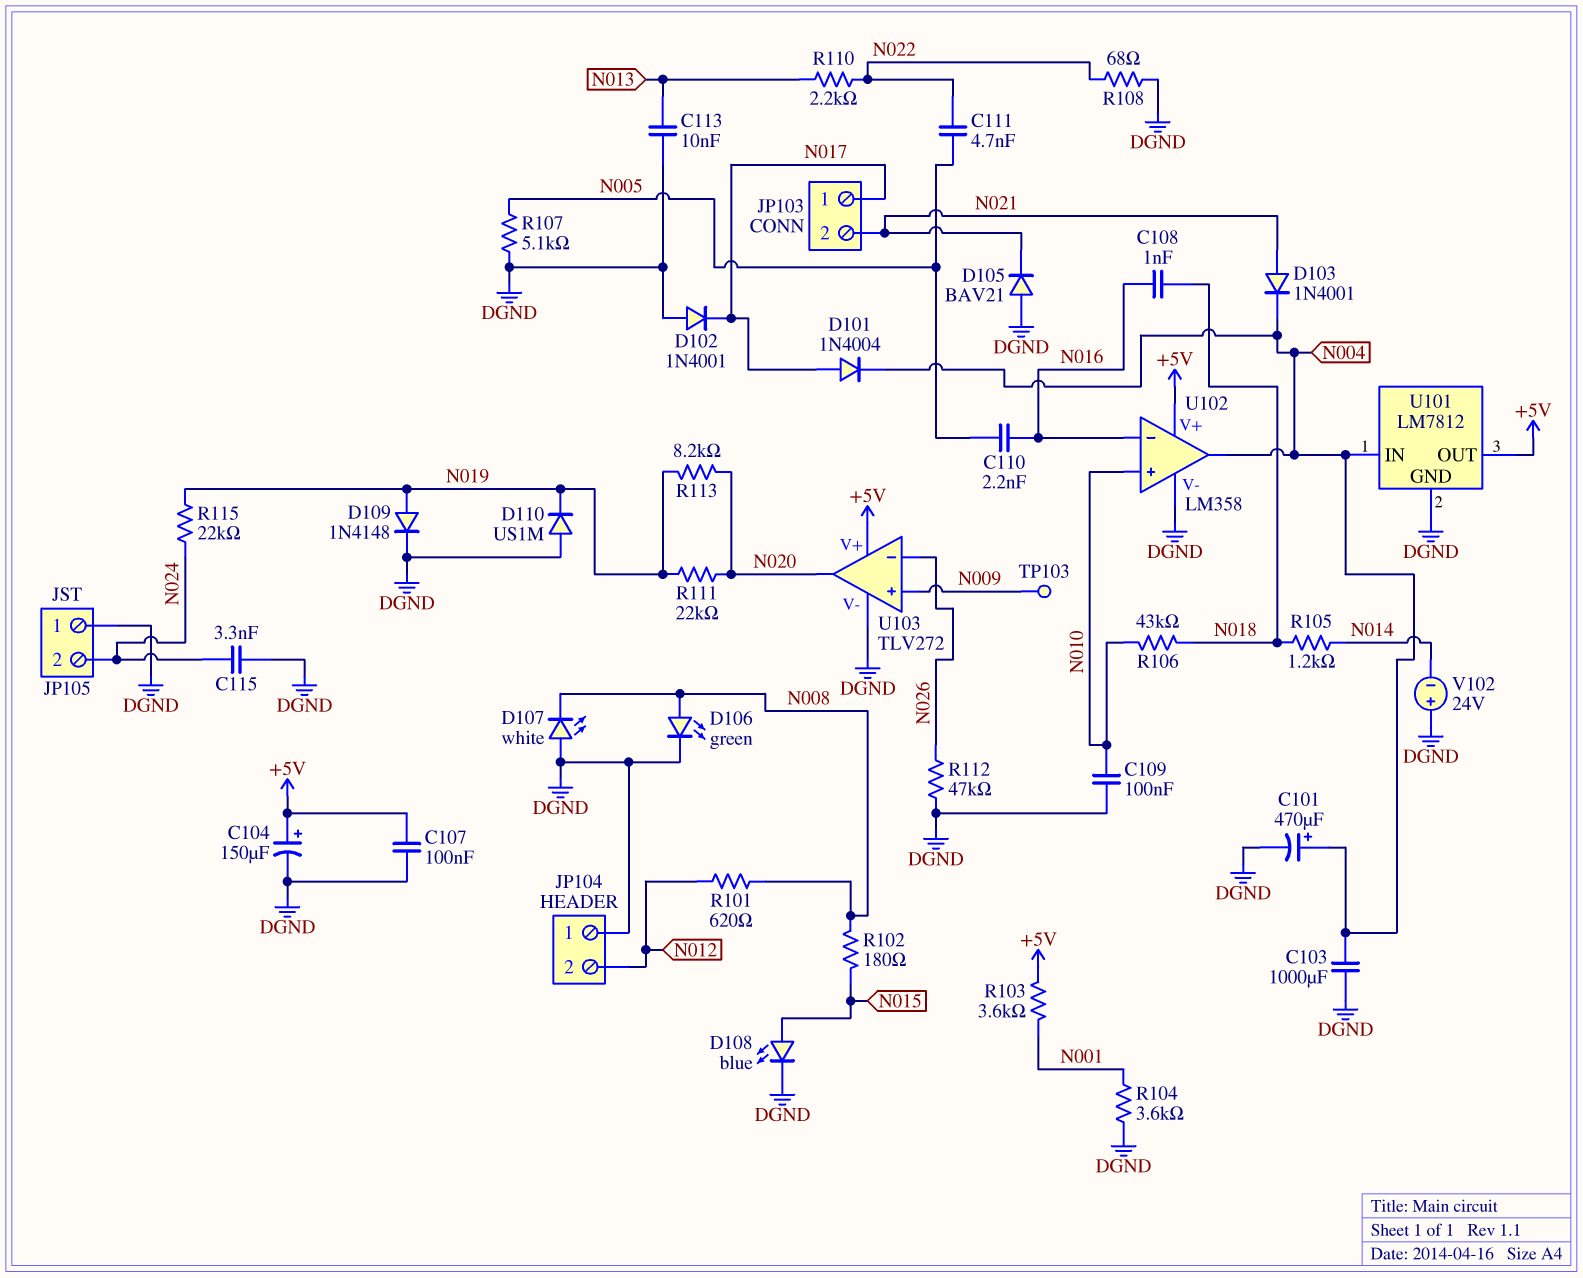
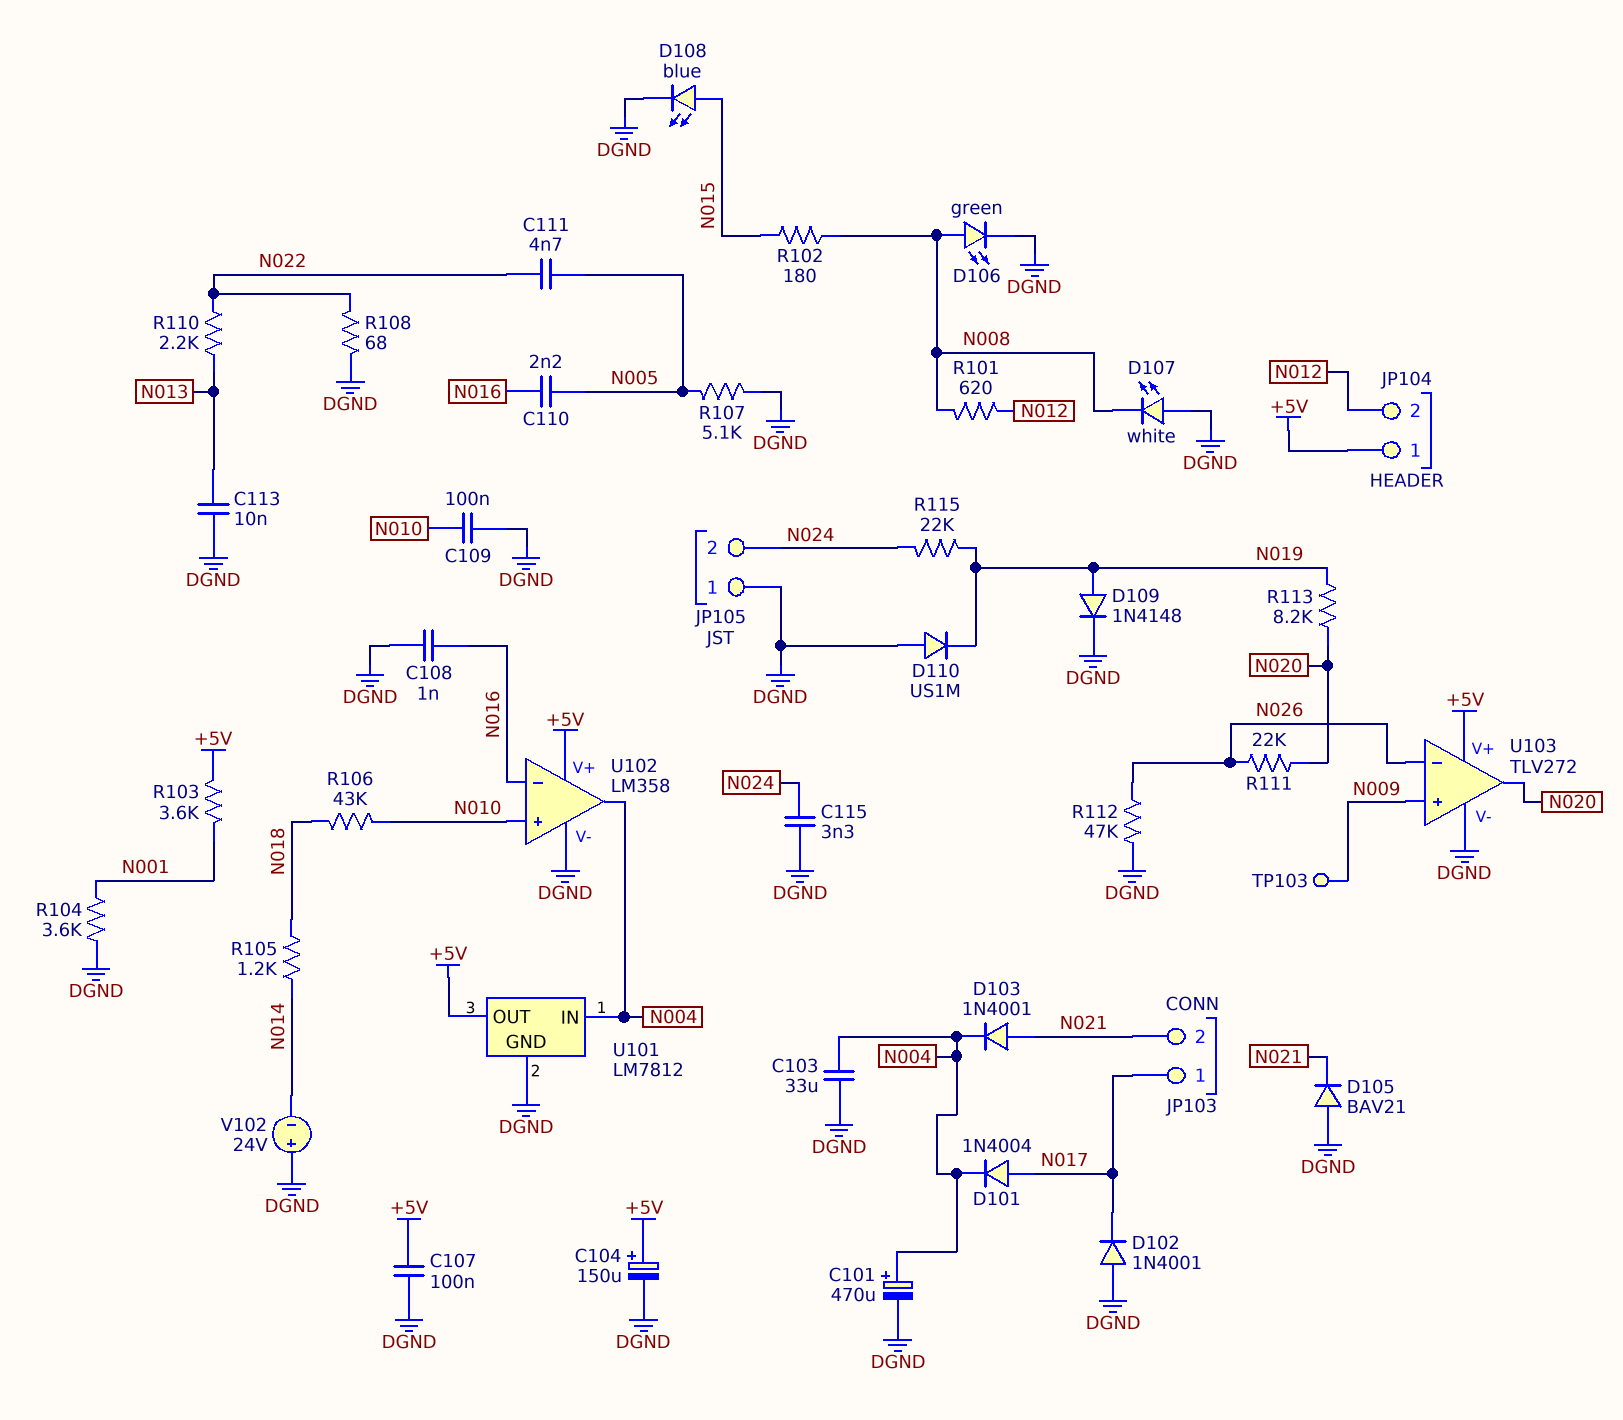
C103: 1000uF (DGND, N004) -> 33uF (DGND, N004)
C108: 1nF (N016, N018) -> 1nF (DGND, N016)
JP104 pin 1: DGND -> +5V
R111: 22k (N019, N020) -> 22k (N020, N026)

